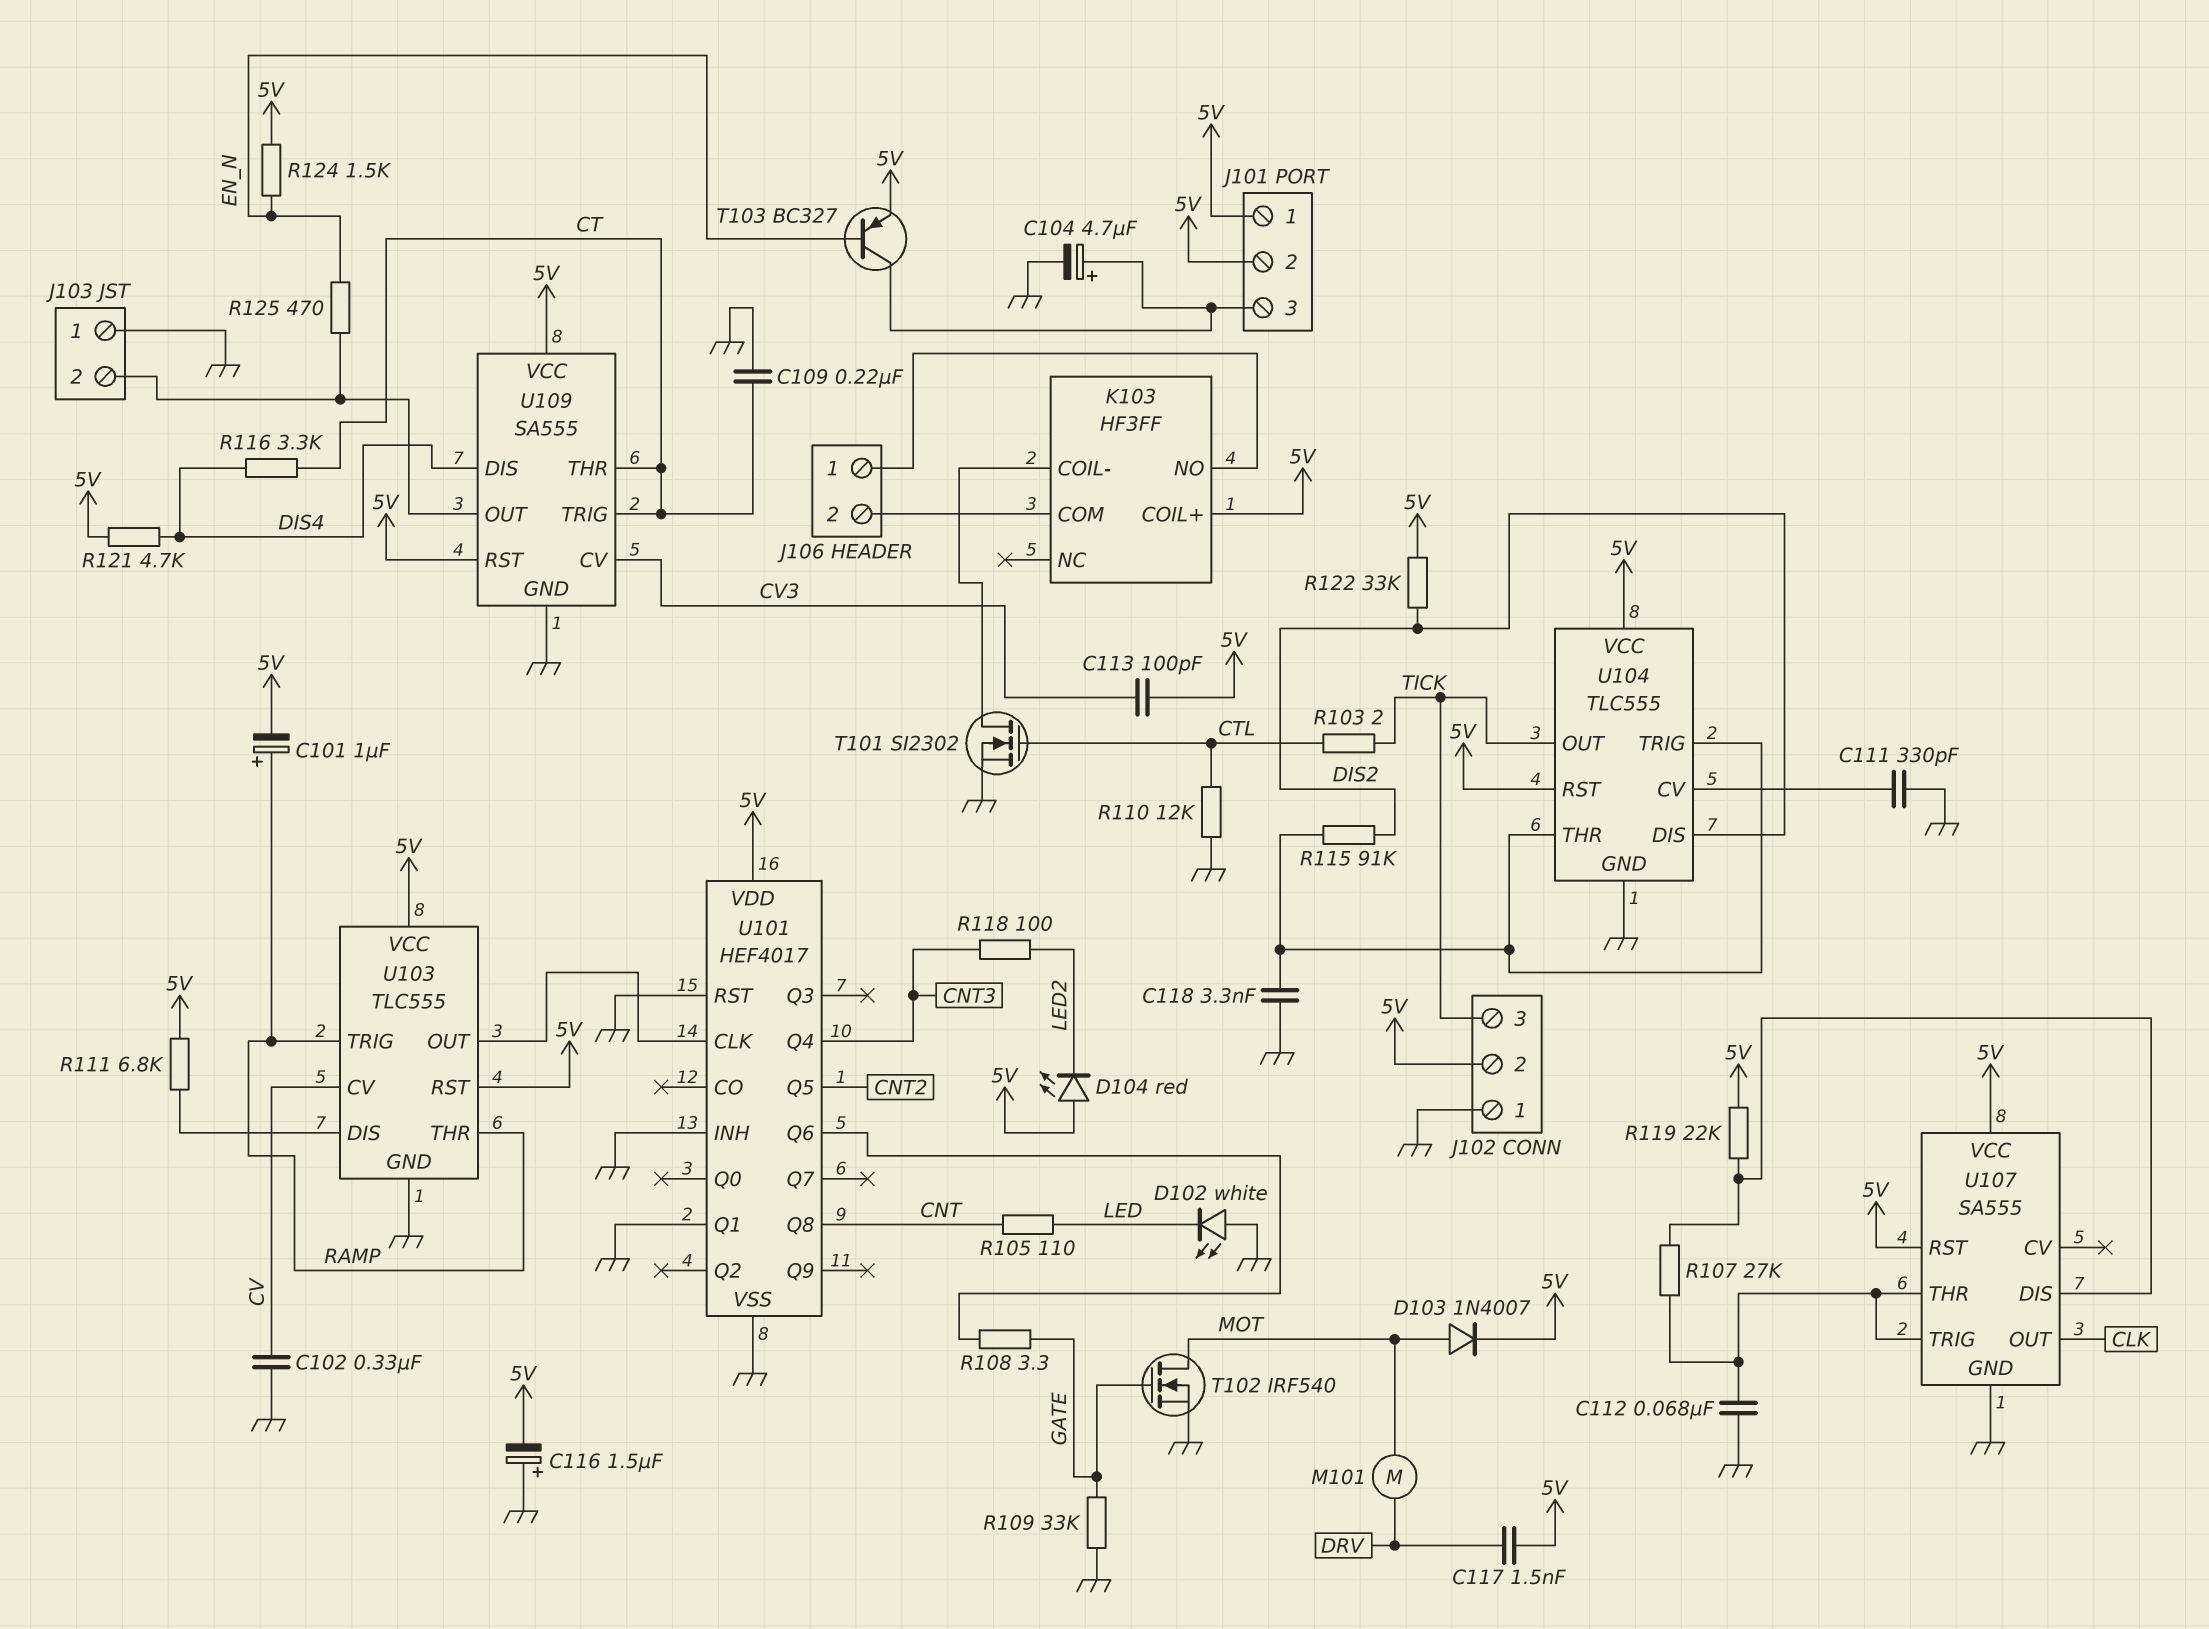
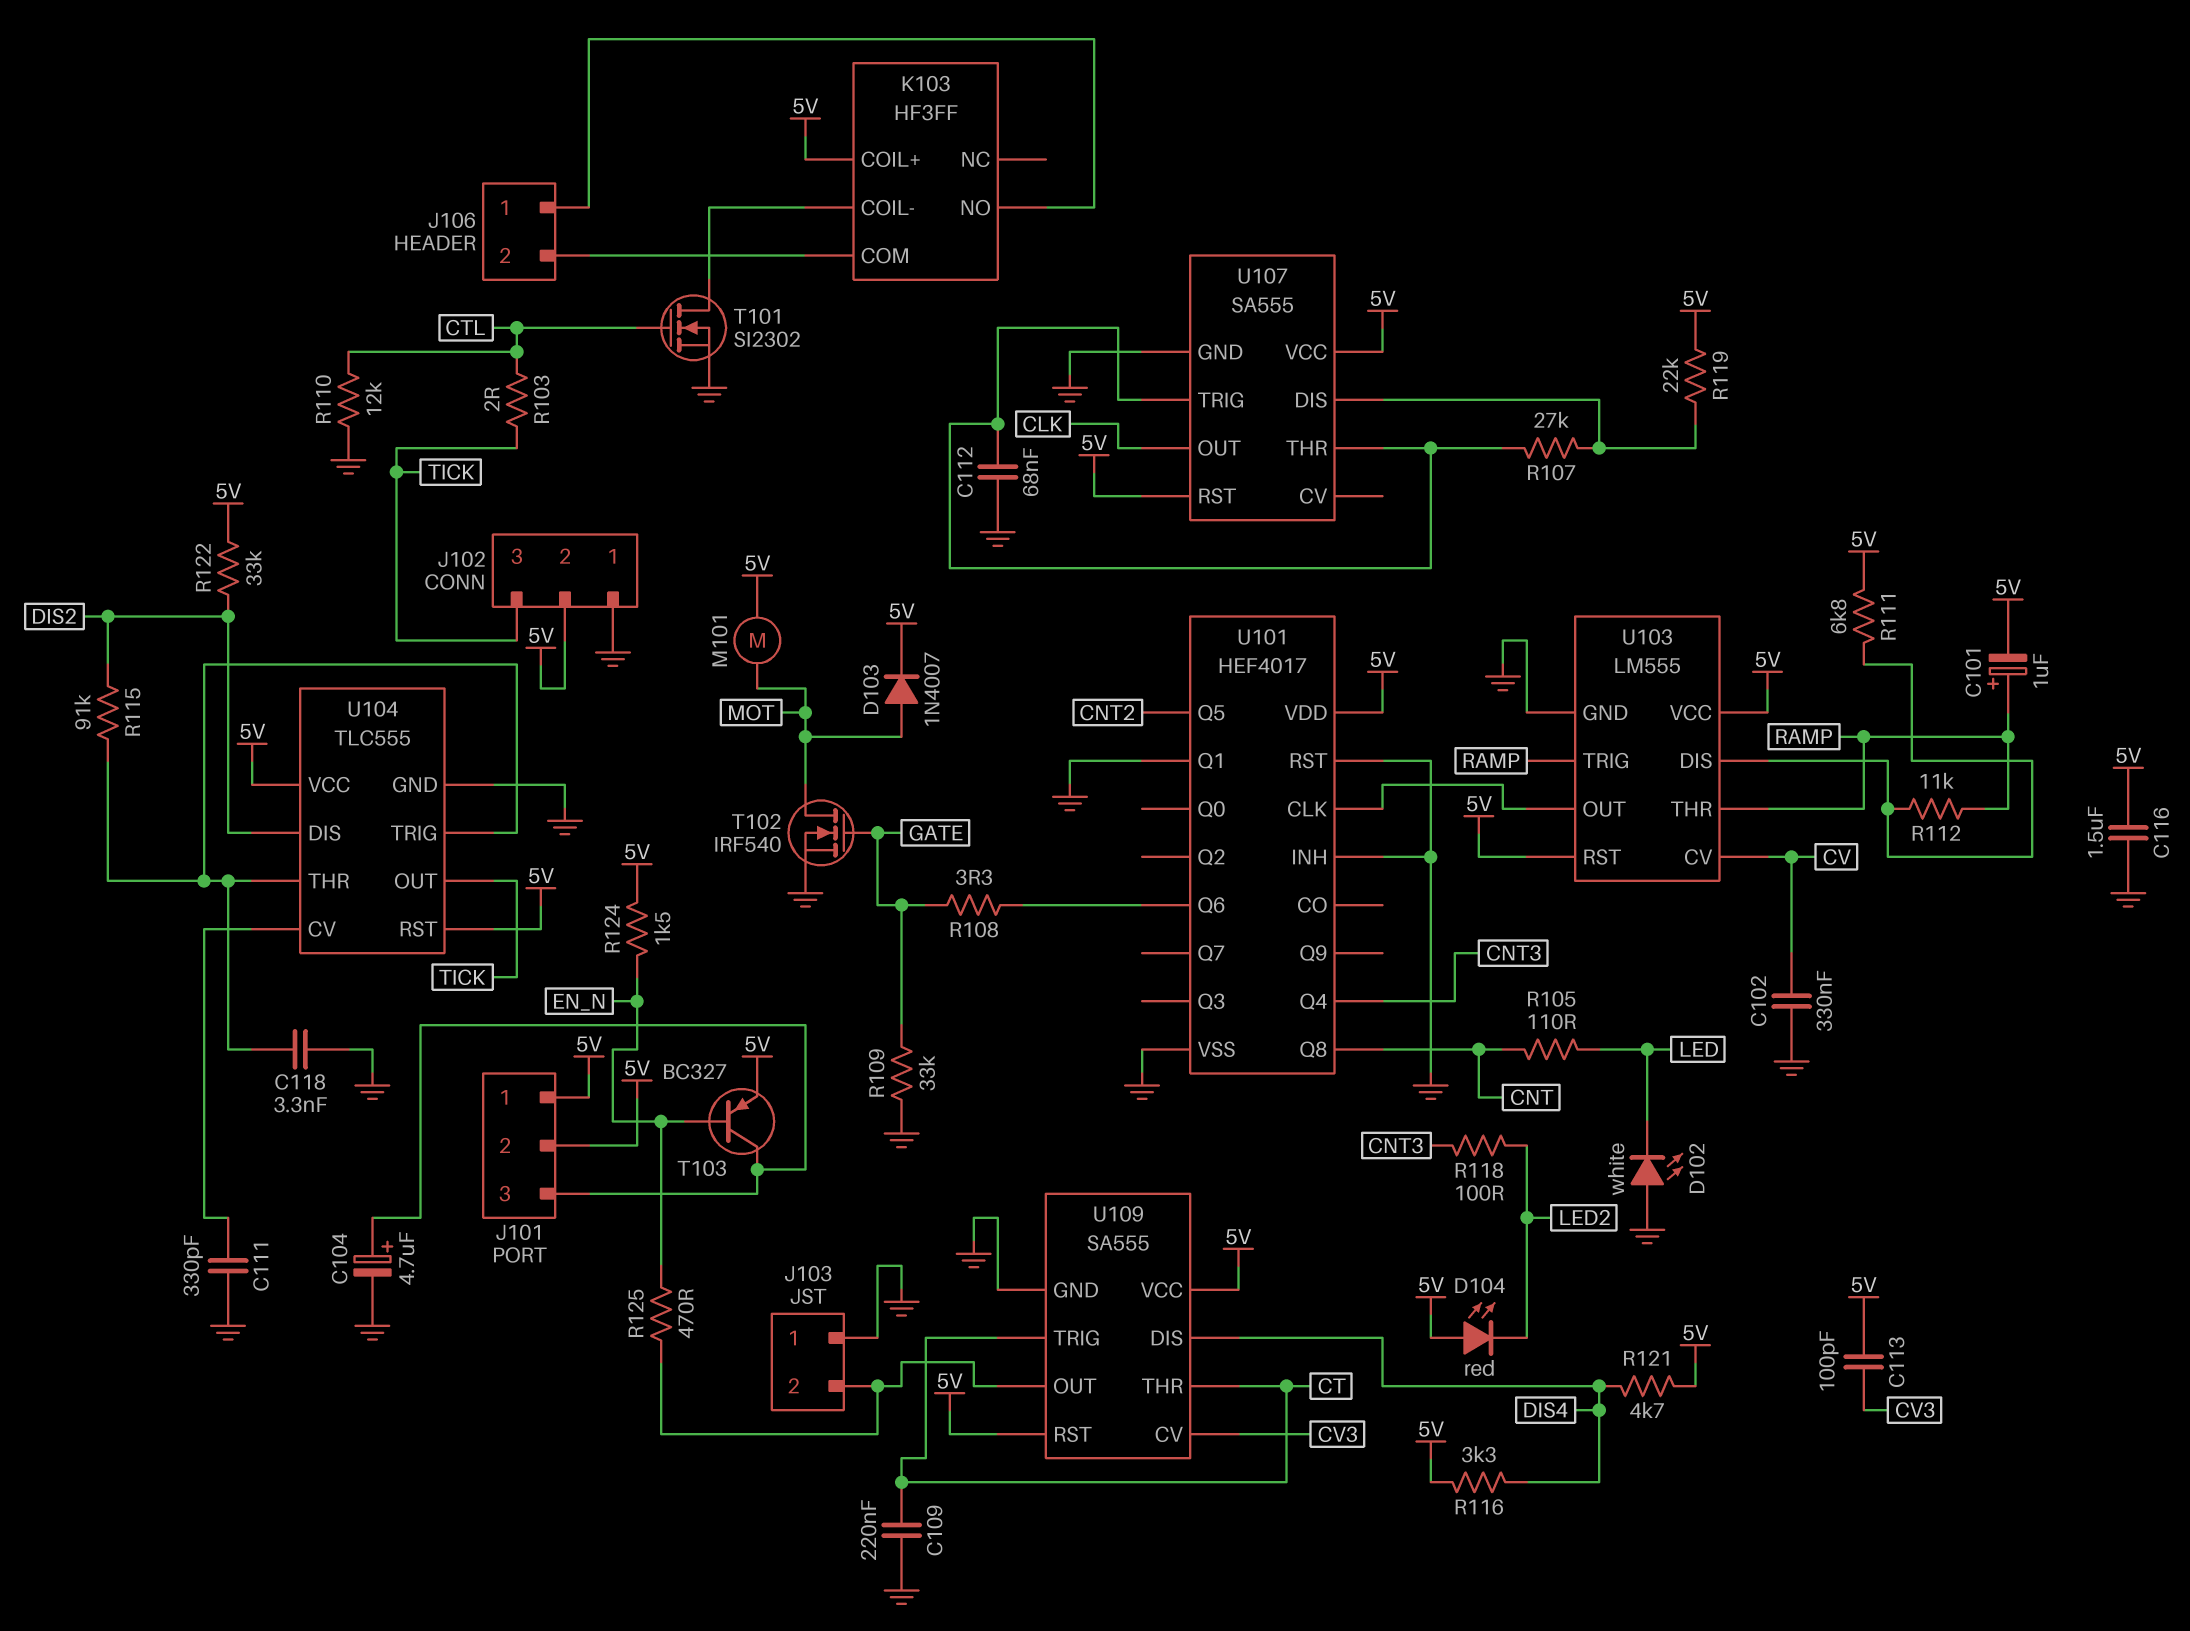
C116: 1.5uF (plus GND, minus 5V) -> 1.5uF (5V, GND)
C117: 1.5nF (5V, DRV) -> none
M101: motor (DRV, MOT) -> motor (5V, MOT)
R112: none -> 11k (RAMP, U103/DIS)
R116: 3.3k (CT, DIS4) -> 3.3k (5V, DIS4)
U103: TLC555 -> LM555

